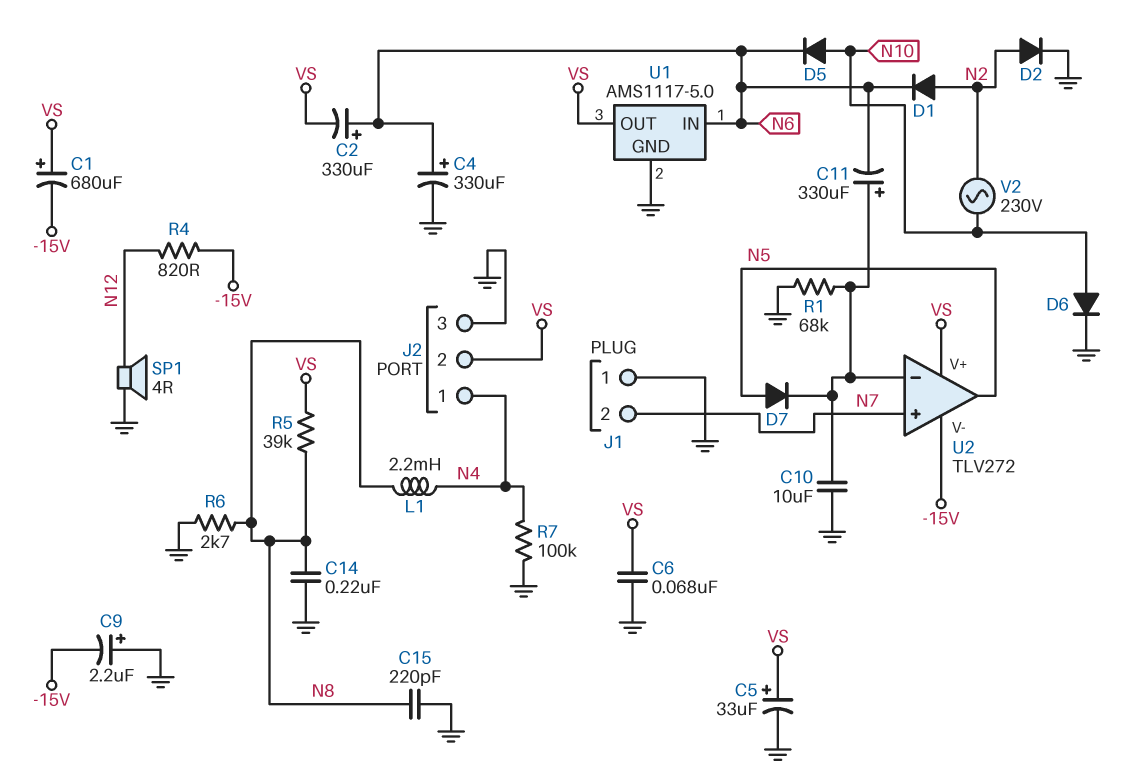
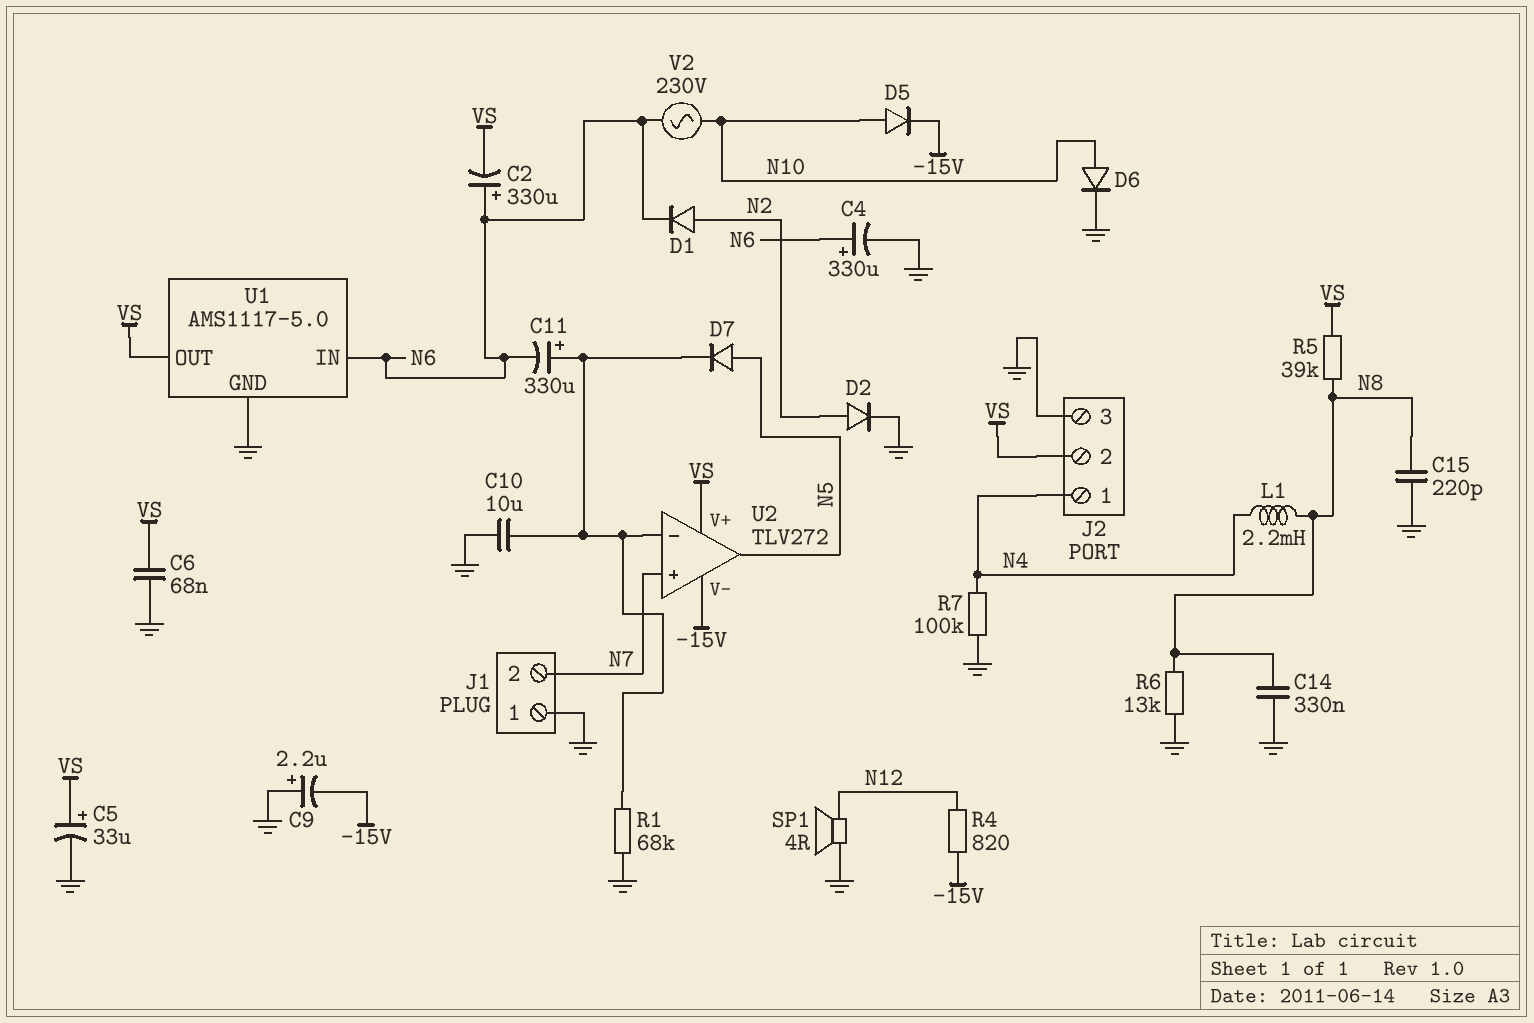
C1: 680uF (plus VS, minus -15V) -> none
C14: 220nF (GND, N8) -> 330nF (GND, N8)
D5: diode (A N10, K N6) -> diode (A N10, K -15V)
R6: 2.7k (GND, N8) -> 13k (GND, N8)
V2: AC 230V (N2, N10) -> AC 230V (N6, N10)

